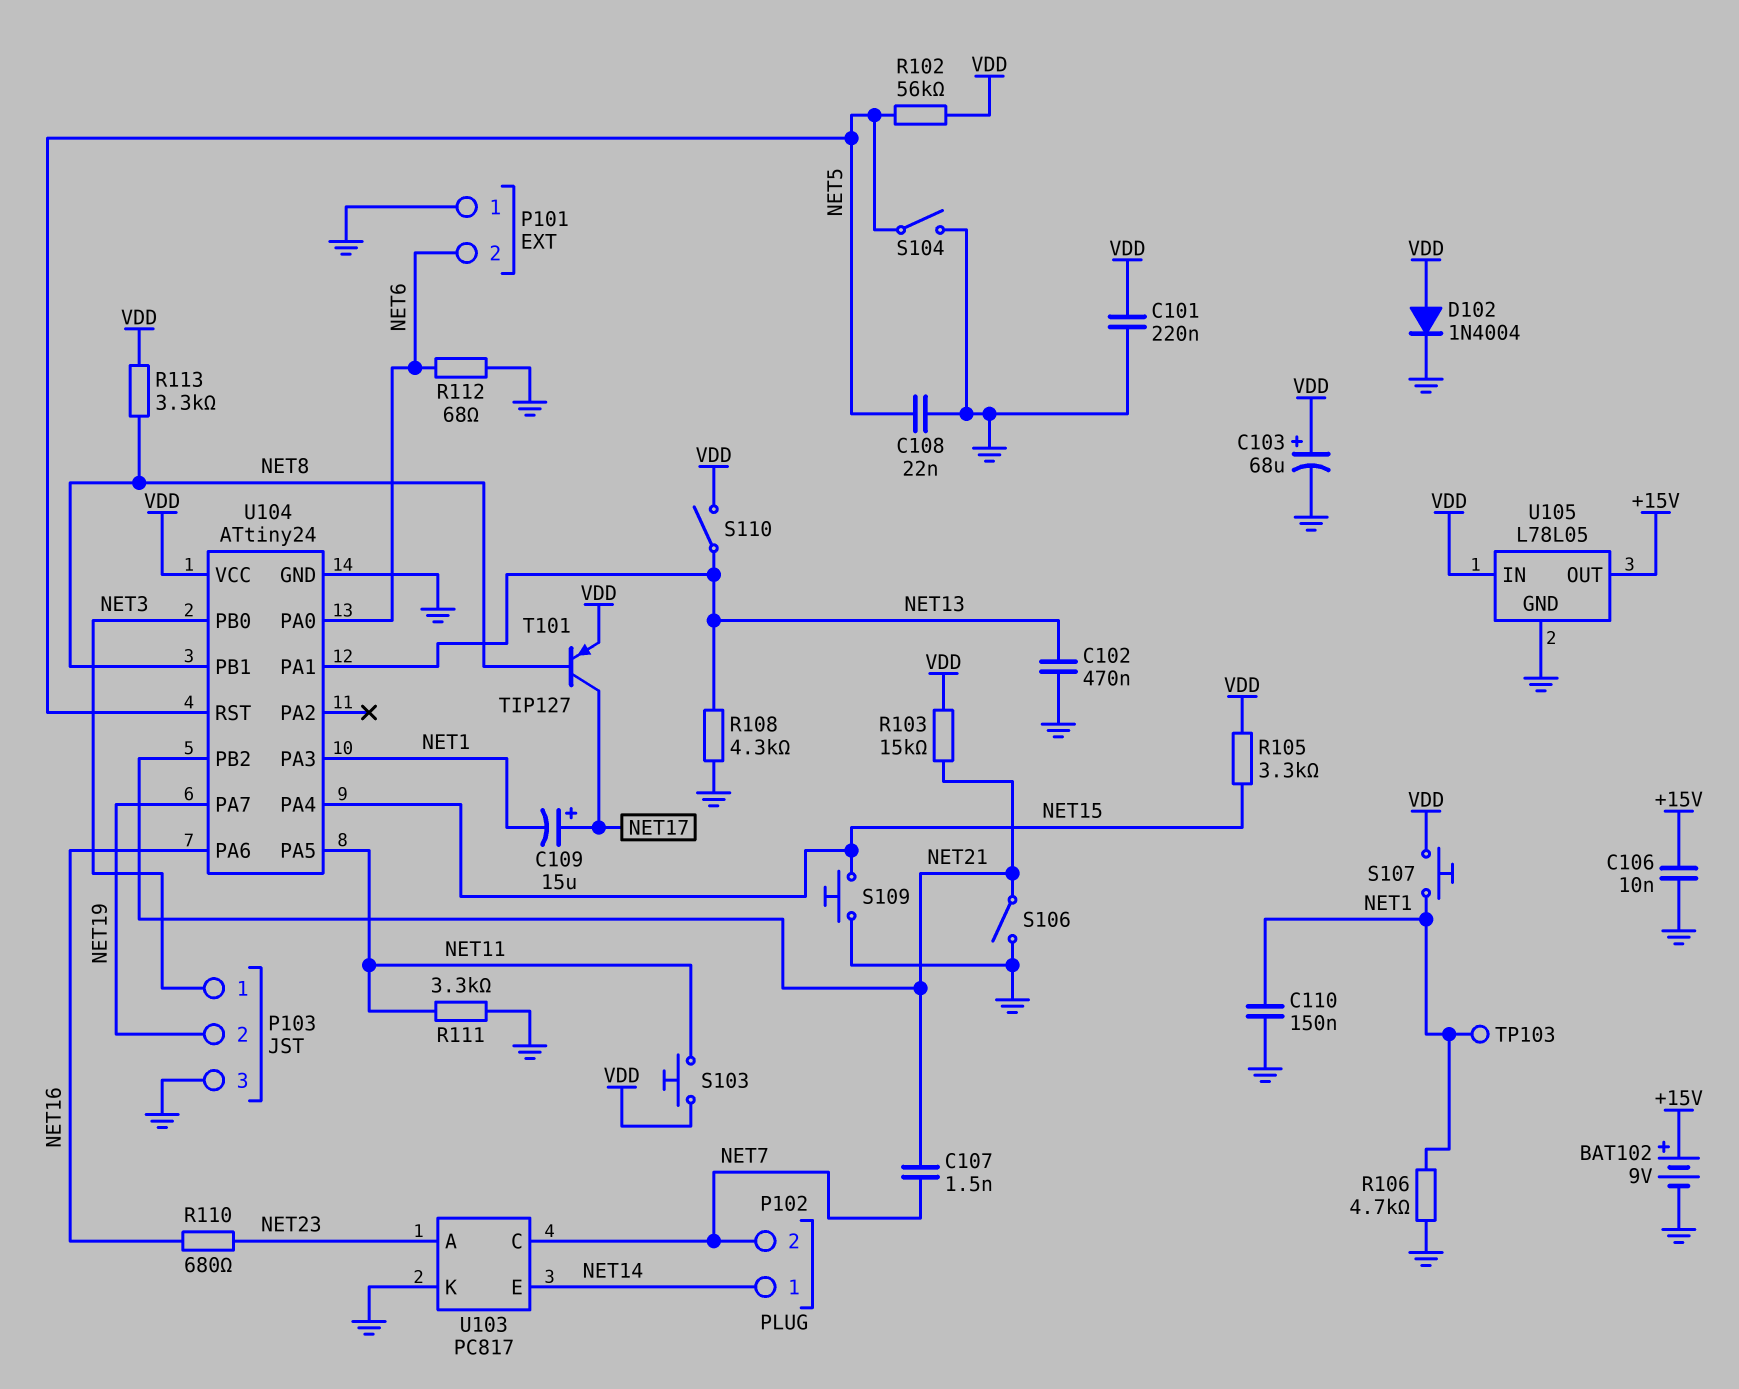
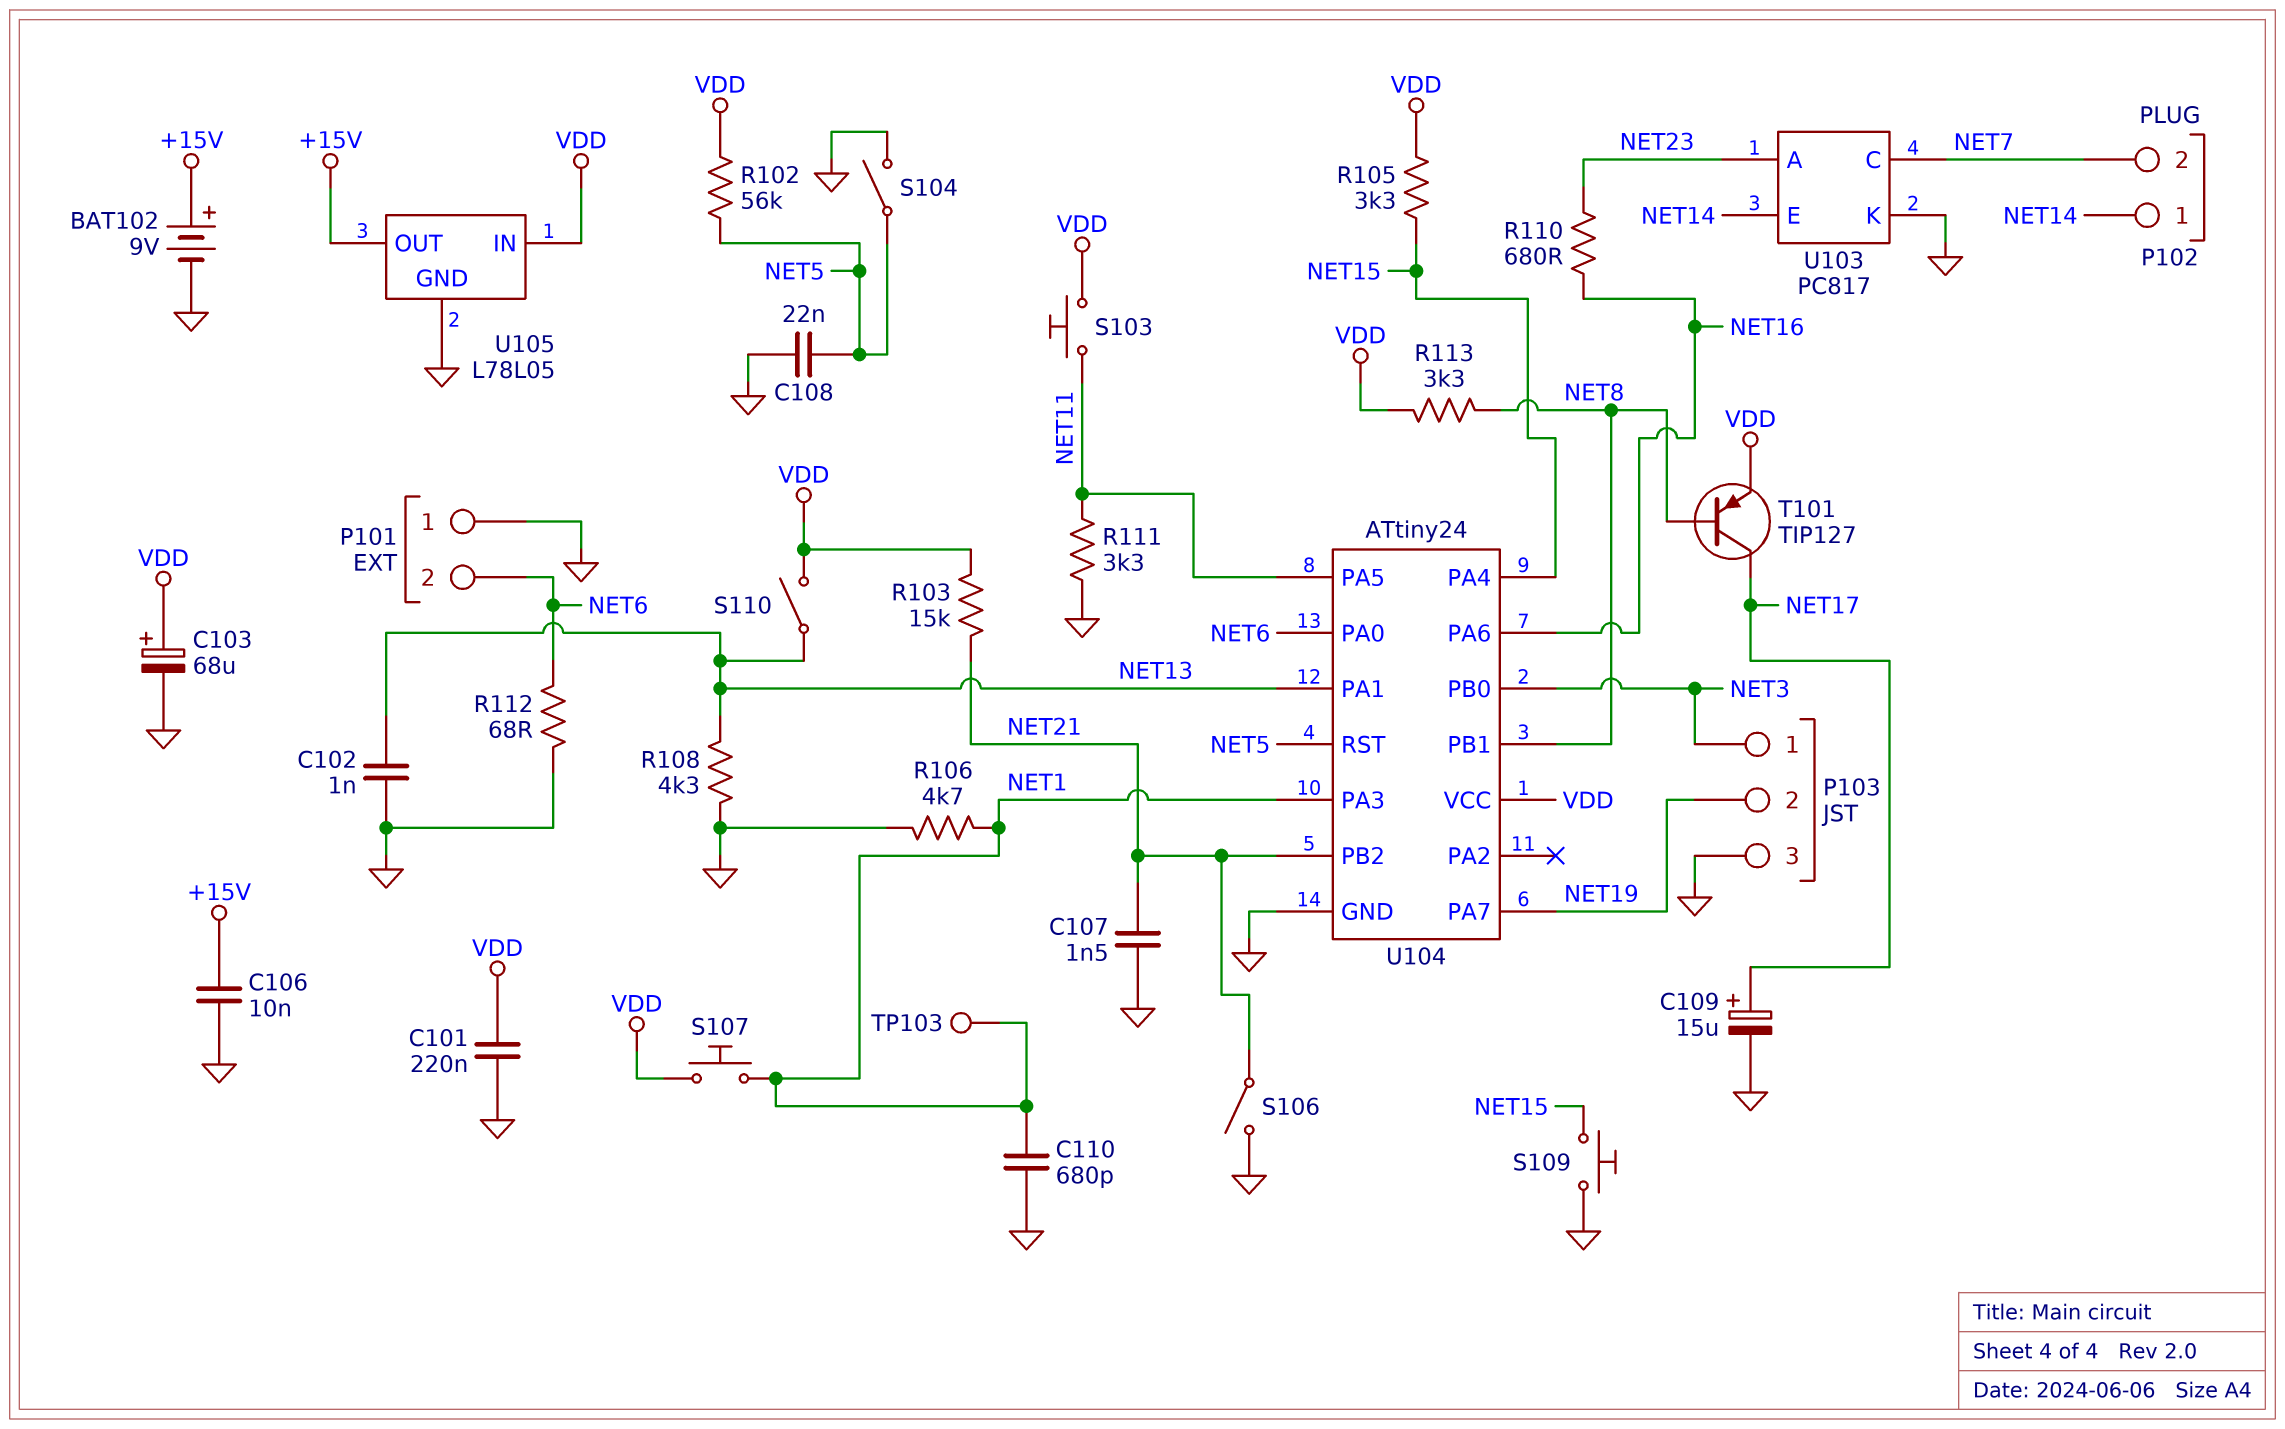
C102: 470nF (GND, NET13) -> 1nF (GND, NET13)
C107: 1.5nF (NET7, NET21) -> 1.5nF (GND, NET21)
C109: 15uF (plus NET17, minus NET1) -> 15uF (plus NET17, minus GND)
C110: 150nF (GND, NET1) -> 680pF (GND, NET1)
D102: diode 1N4004 (A VDD, K GND) -> none

